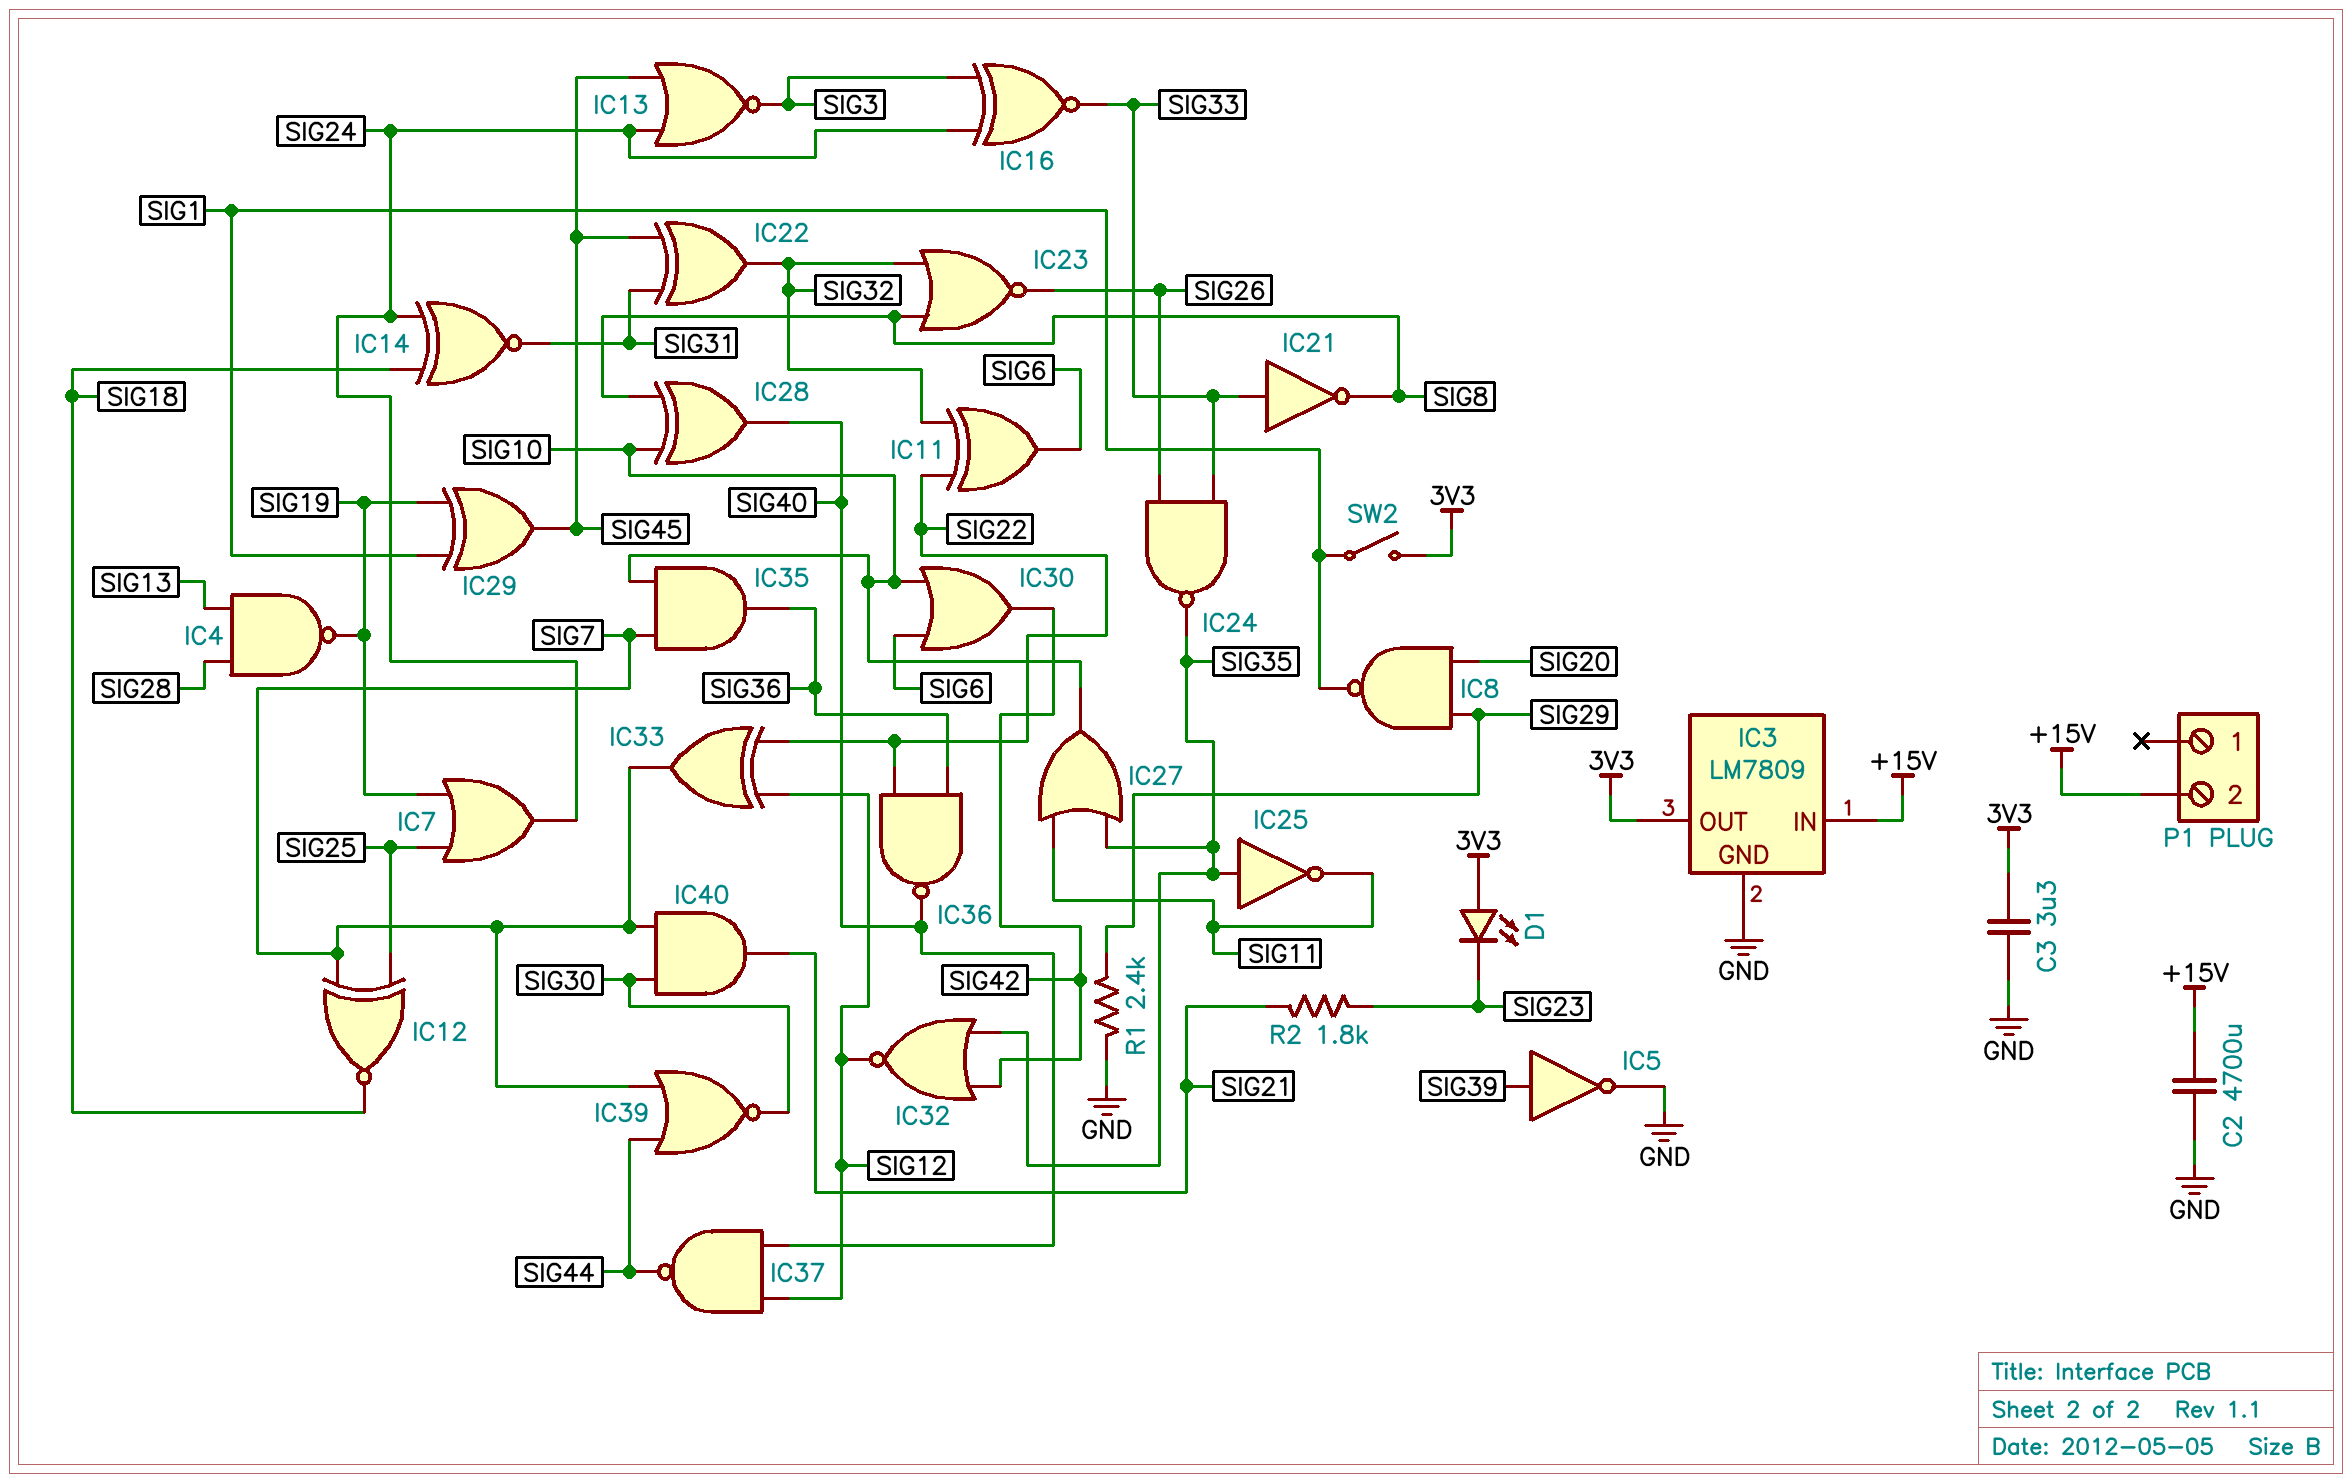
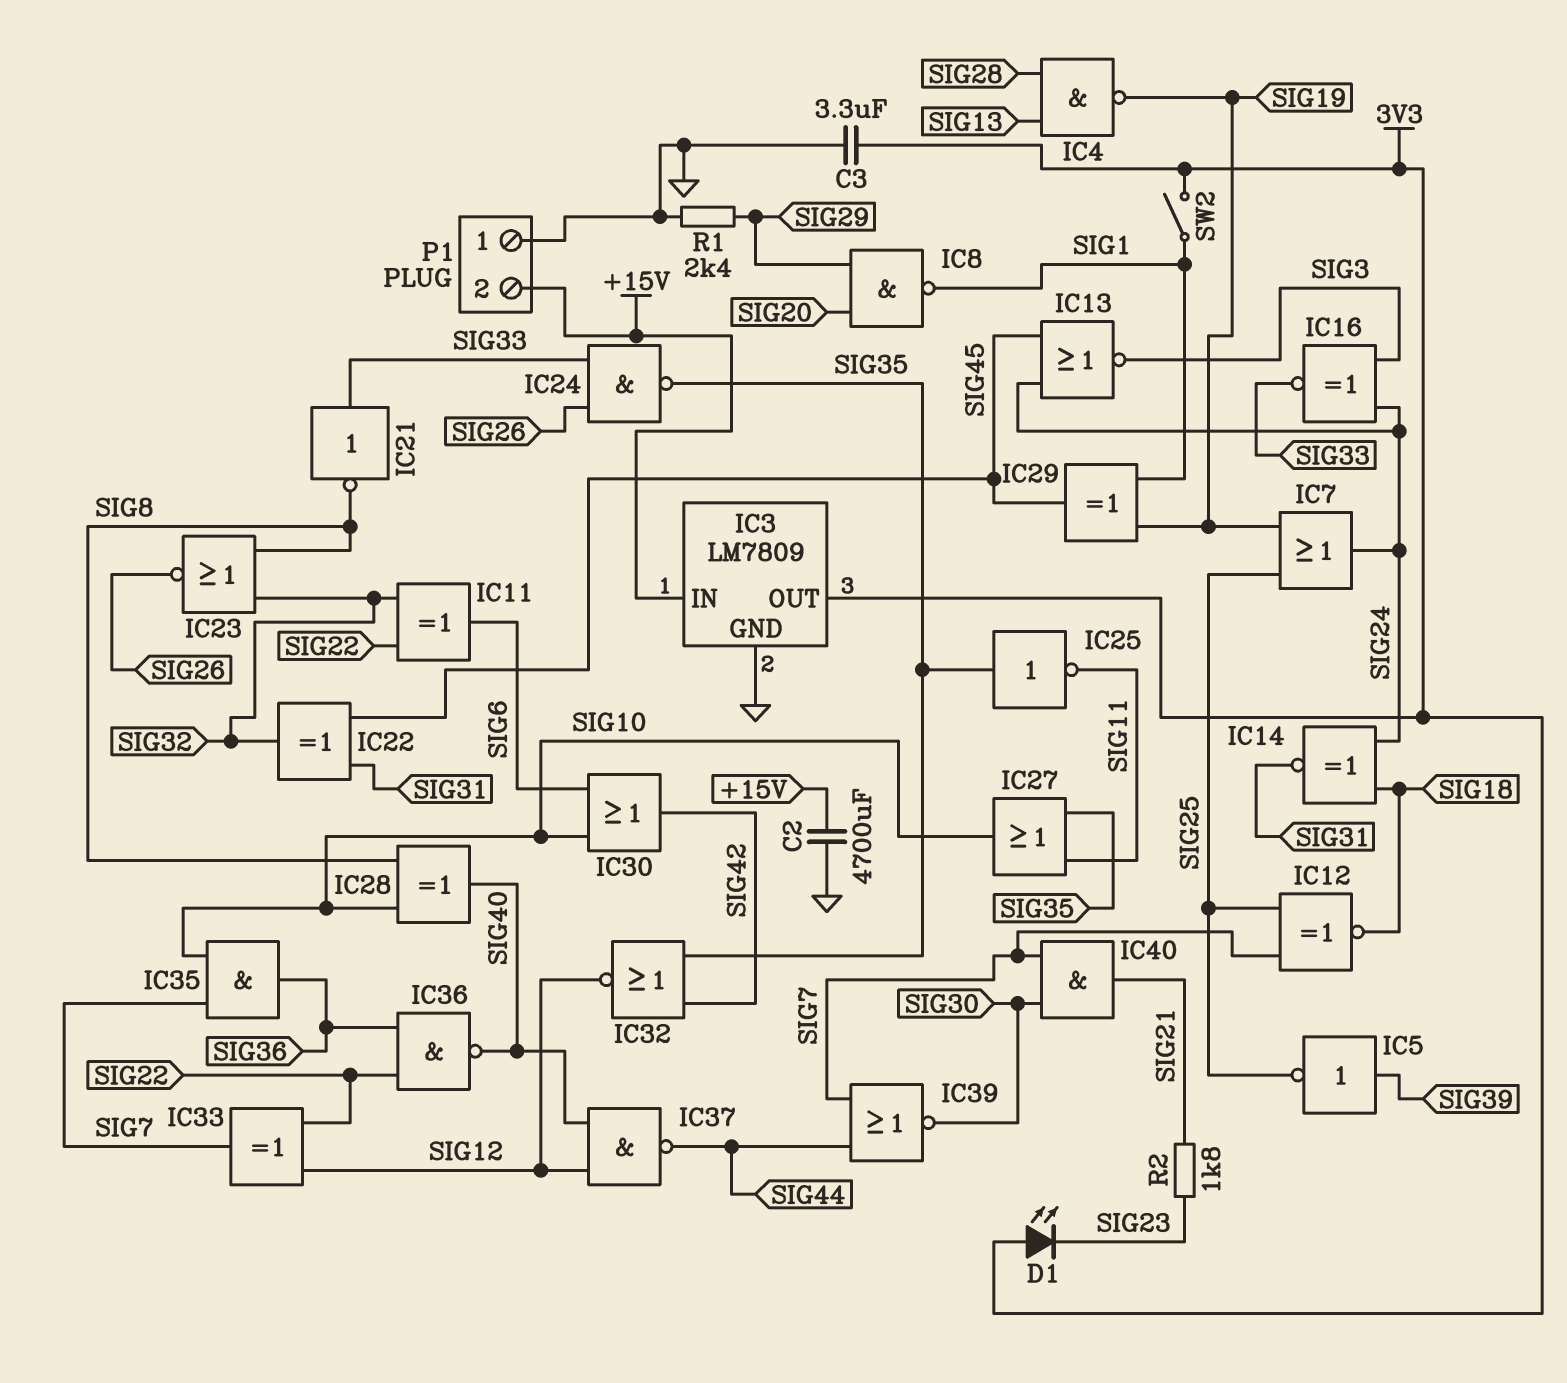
IC5: NOT (in SIG39, out GND) -> NOT (in SIG39, out SIG25)
P1 pin 1: none -> GND

